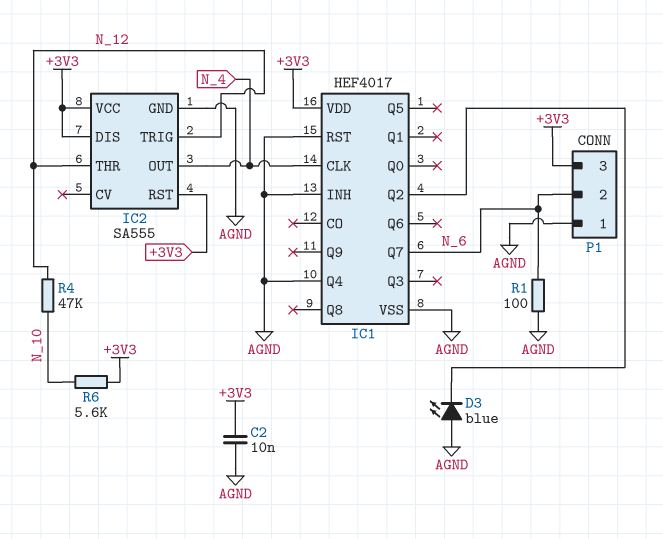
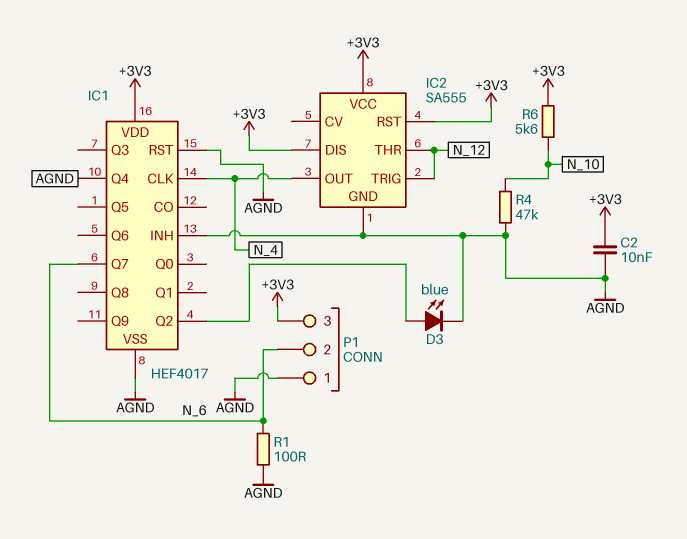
D3: LED blue (A AGND, K IC1/Q2) -> LED blue (A IC1/Q2, K AGND)
R4: 47k (N_10, N_12) -> 47k (AGND, N_10)

